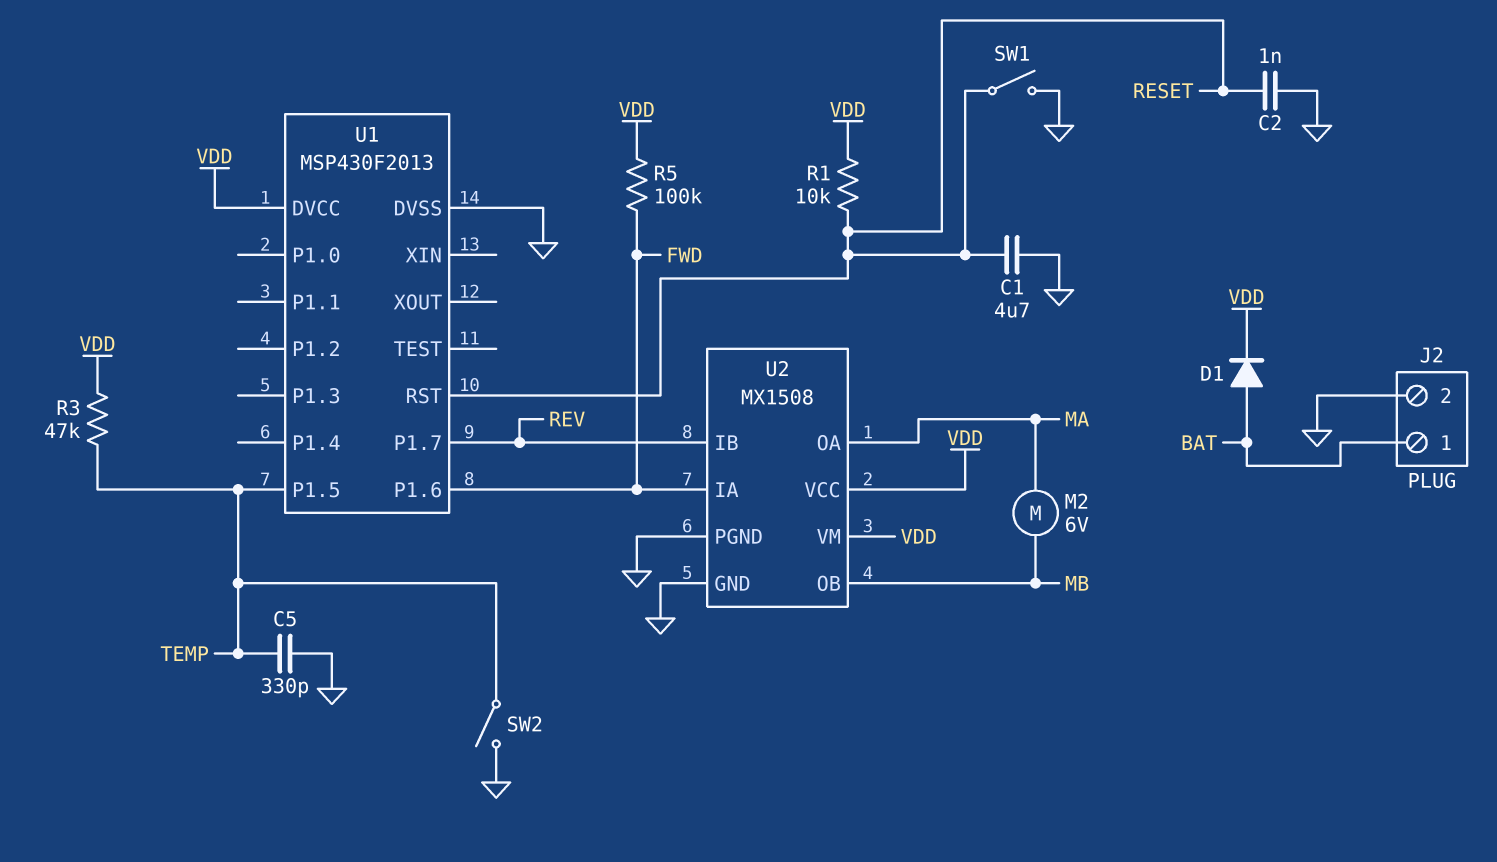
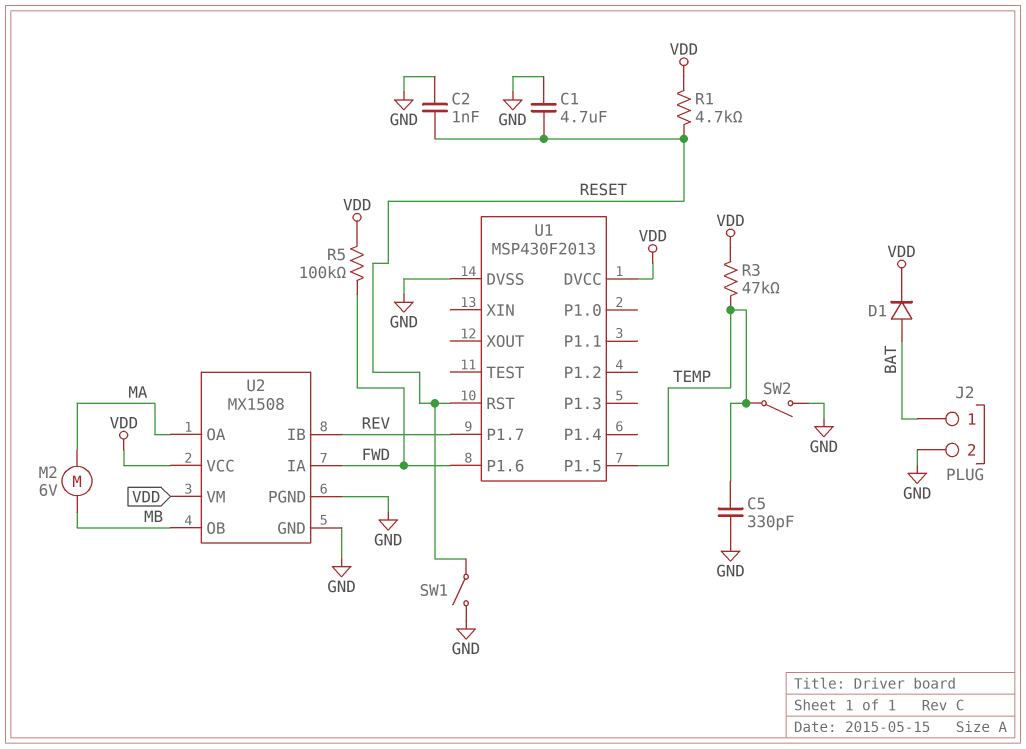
R1: 10k (RESET, VDD) -> 4.7k (RESET, VDD)

